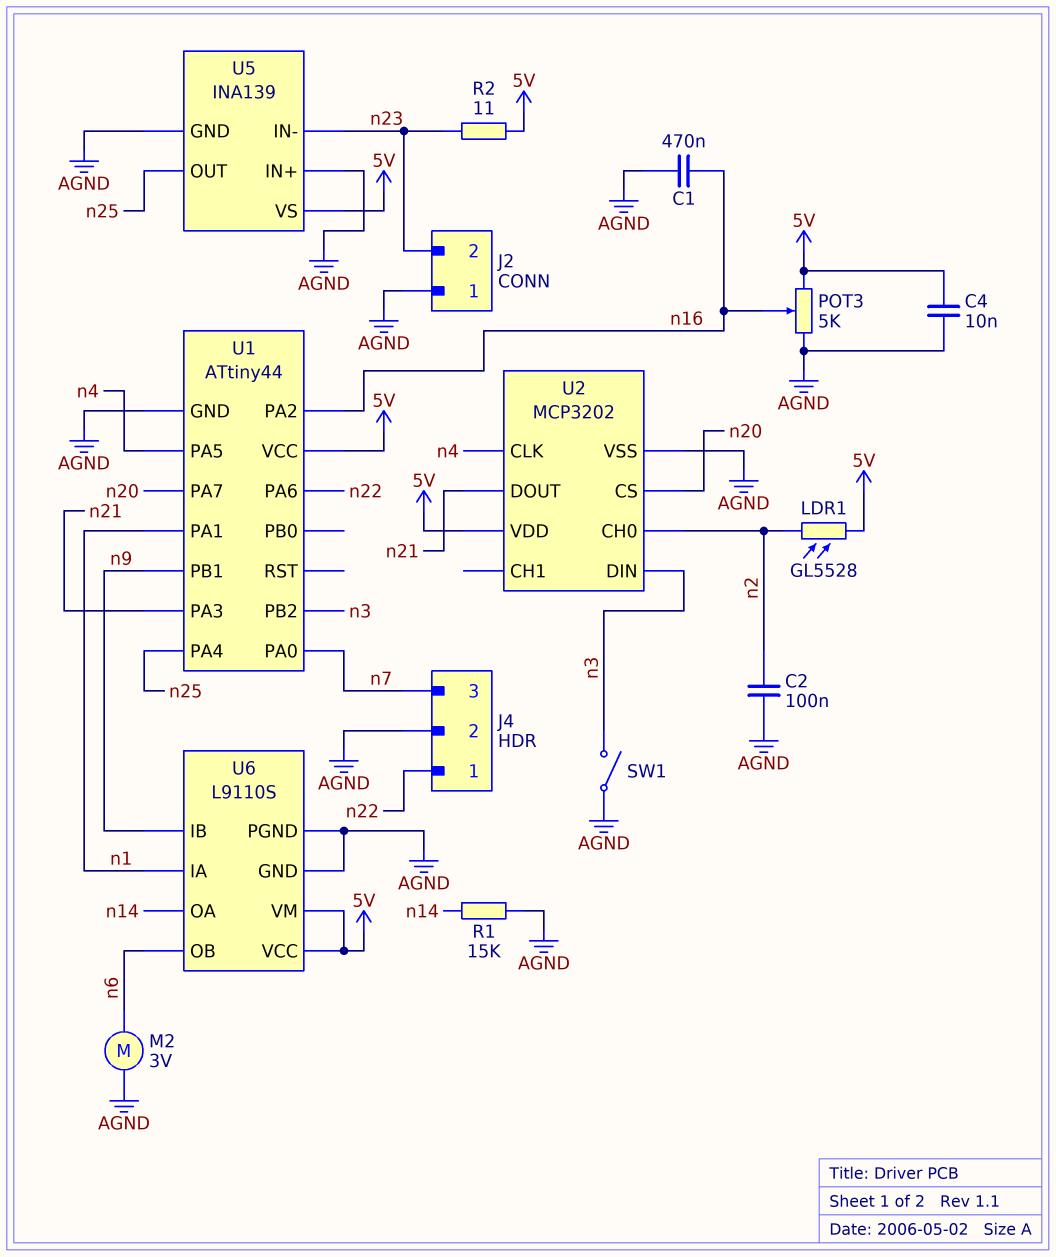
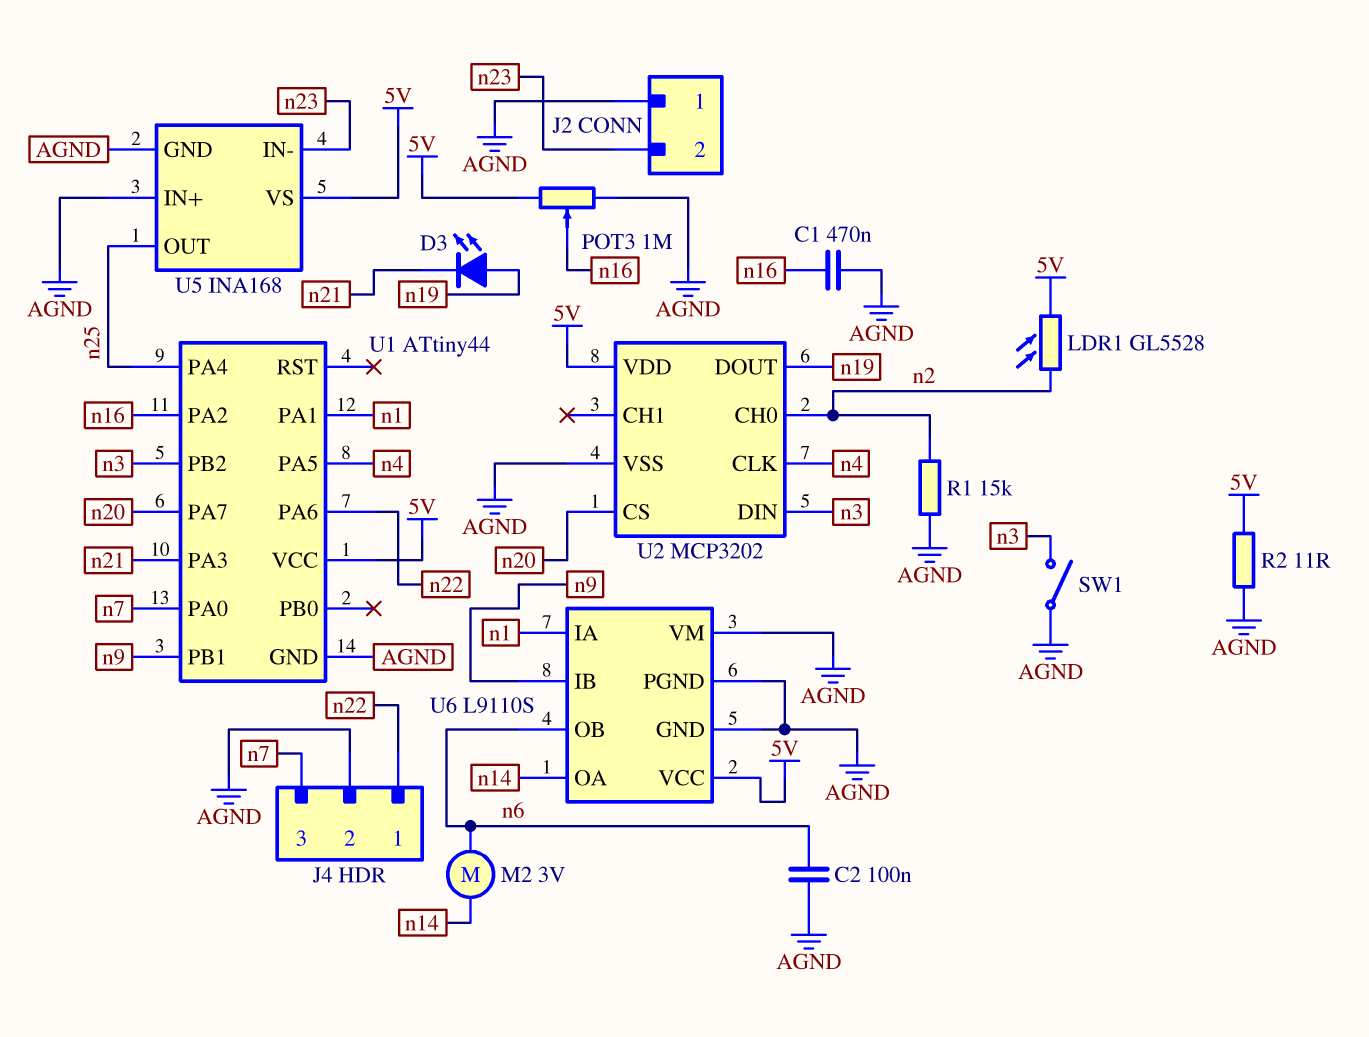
C2: 100nF (AGND, n2) -> 100nF (AGND, n6)
C4: 10nF (5V, AGND) -> none
D3: none -> LED (A n19, K n21)
M2: motor 3V (AGND, n6) -> motor 3V (n6, n14)
POT3: 5k (5V, AGND, wiper n16) -> 1M (5V, AGND, wiper n16)
R1: 15k (AGND, n14) -> 15k (AGND, n2)
R2: 11 (5V, n23) -> 11 (5V, AGND)
U2 pin DOUT: n21 -> n19
U5: INA139 -> INA168
U6 pin VM: 5V -> AGND

